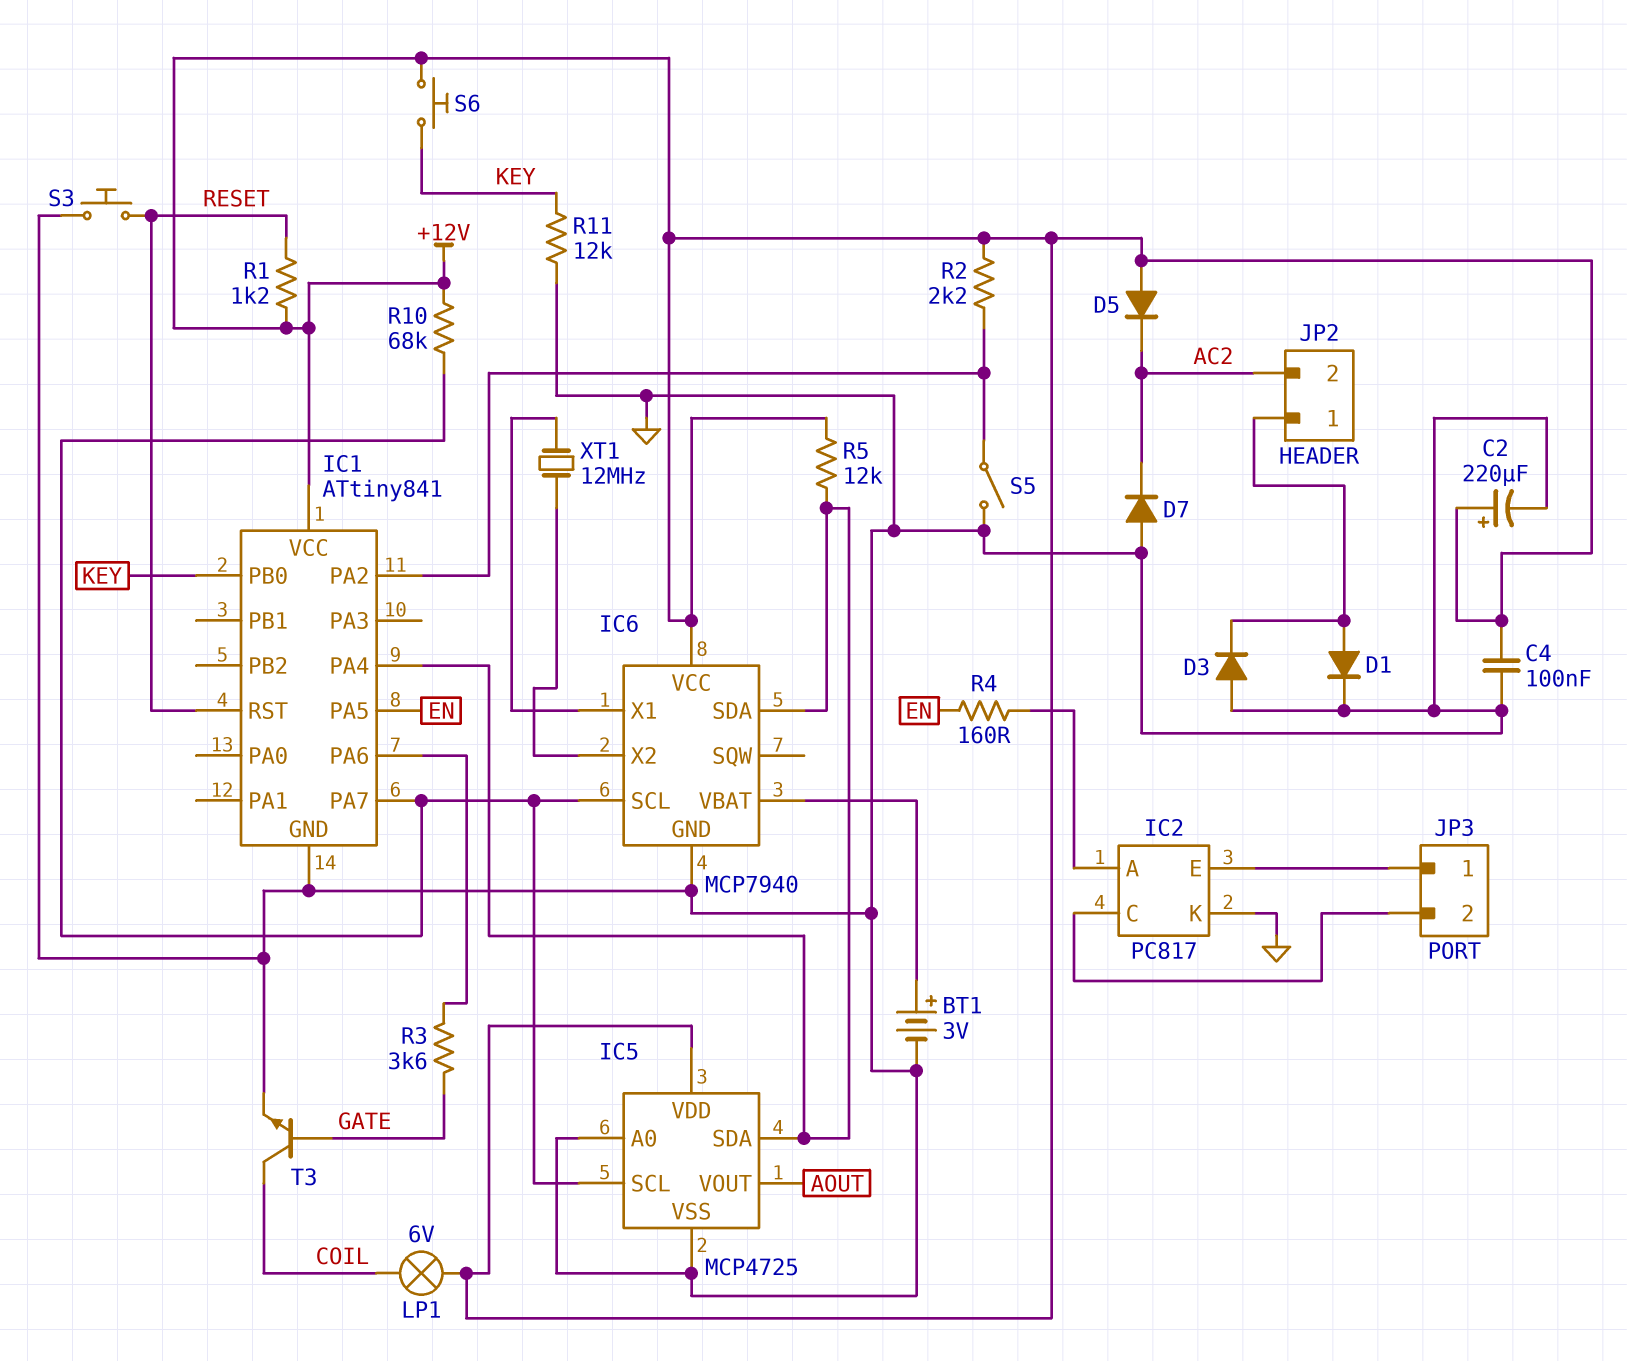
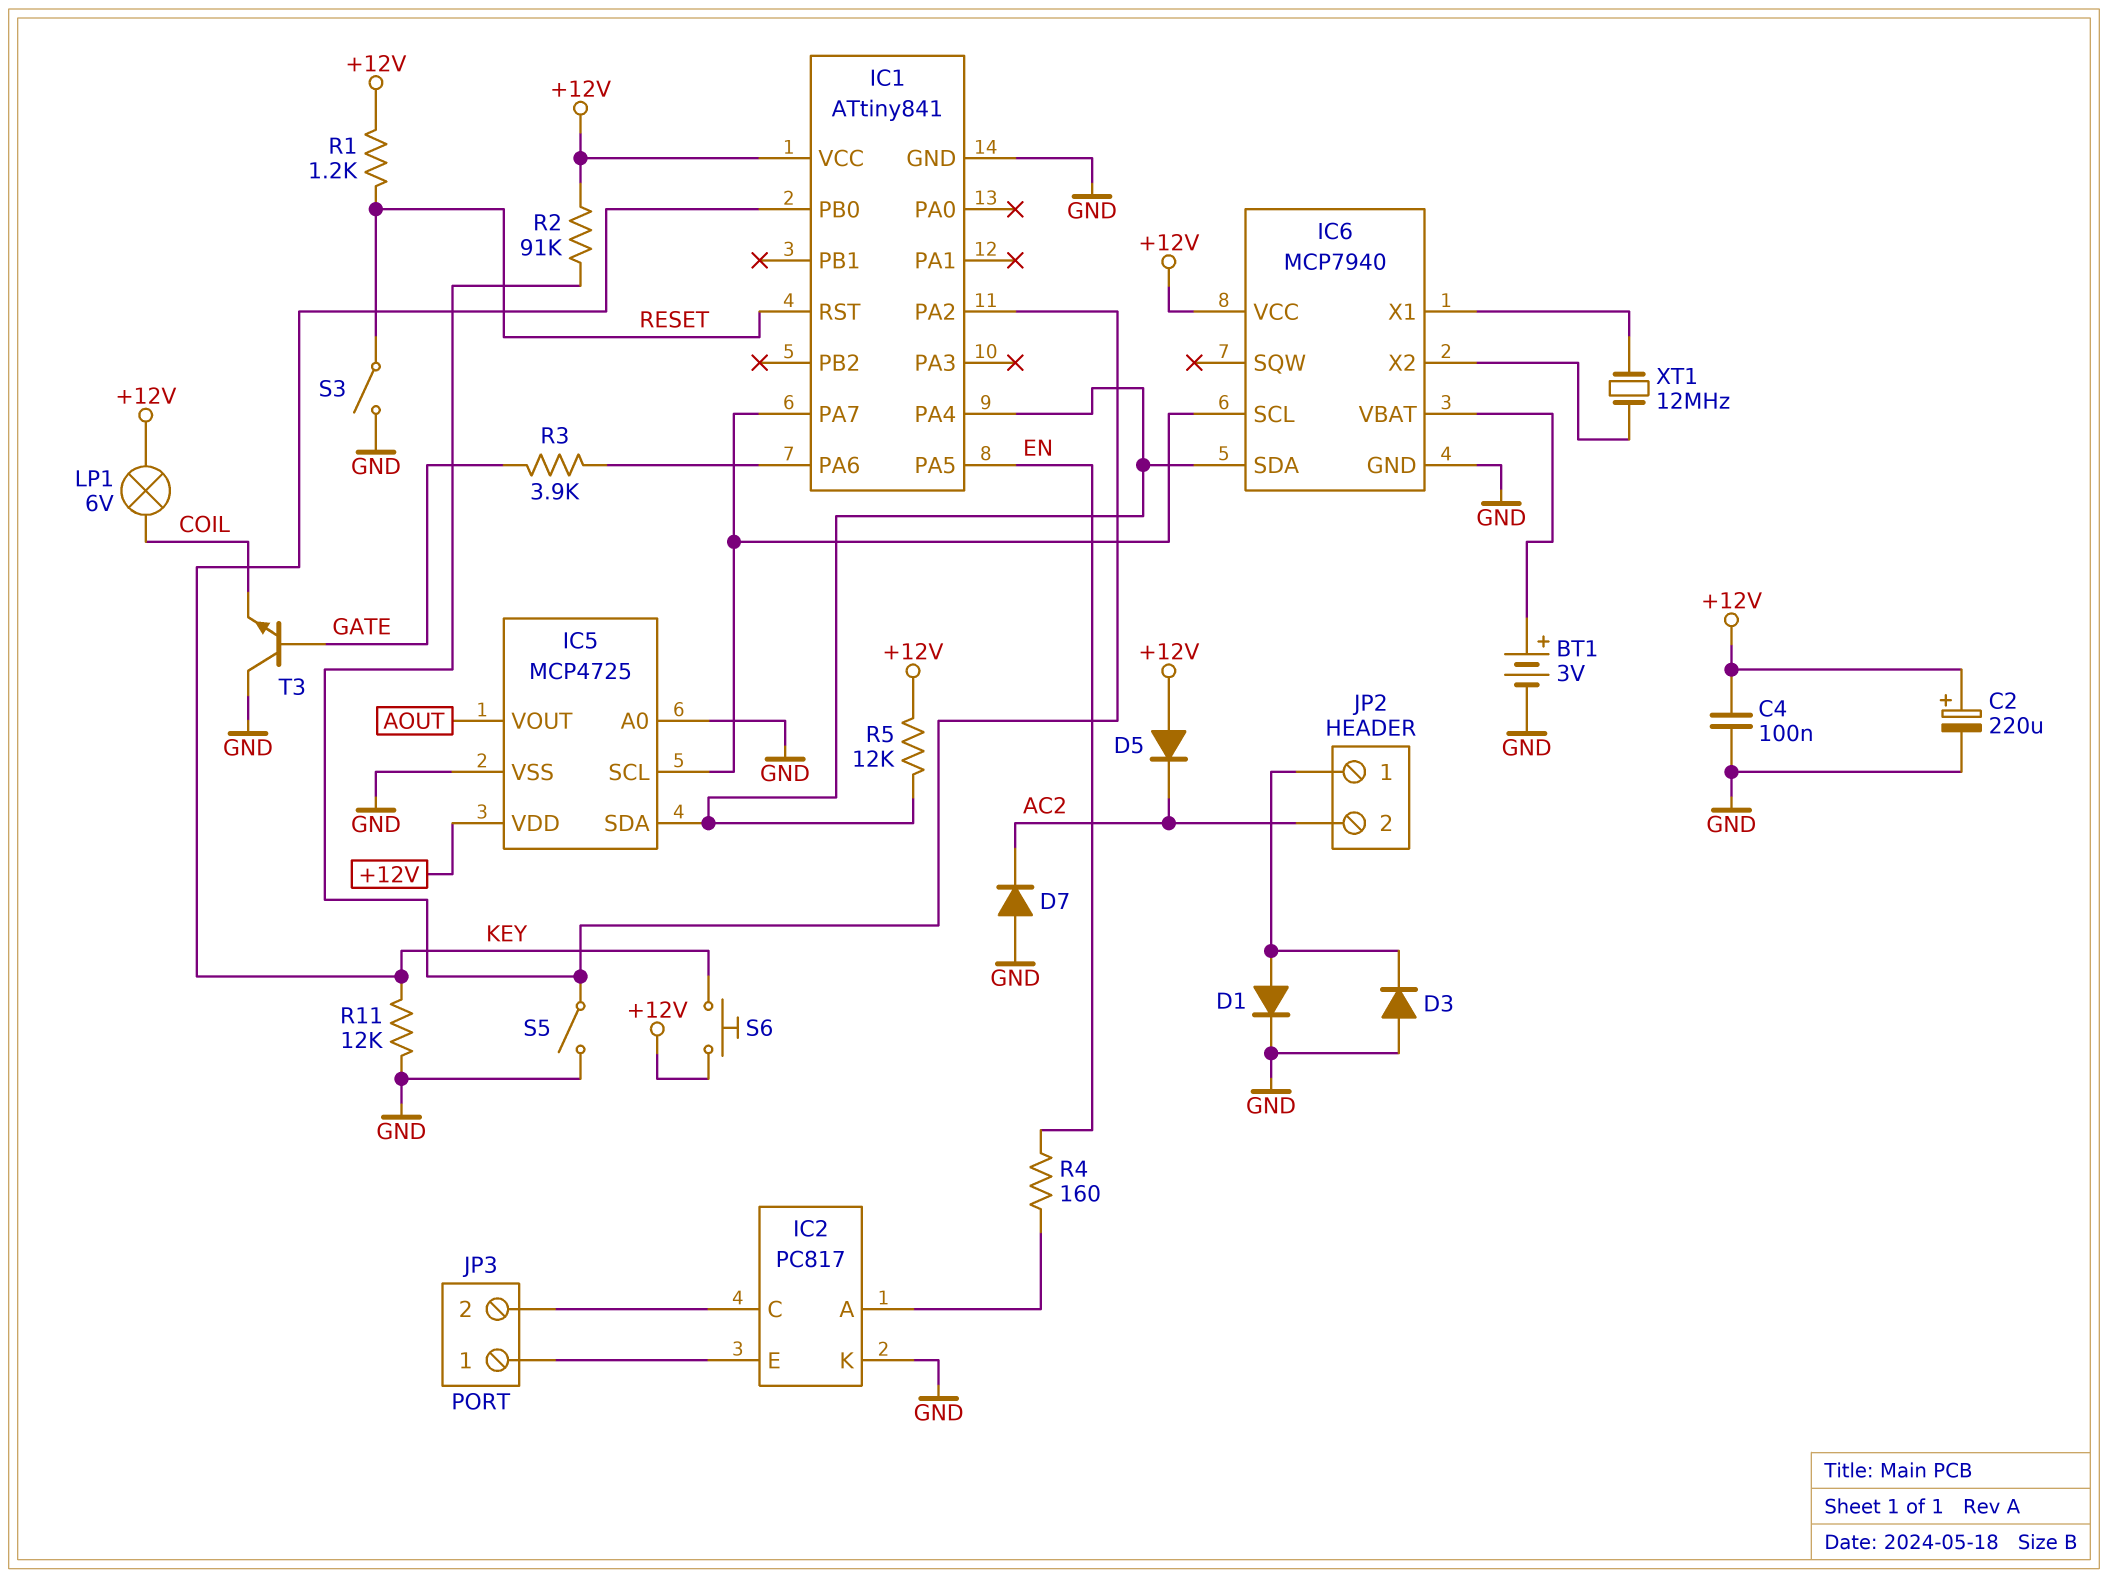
R2: 2.2k (+12V, IC1/PA2) -> 91k (+12V, IC1/PA2)
R3: 3.6k (GATE, IC1/PA6) -> 3.9k (GATE, IC1/PA6)
R10: 68k (+12V, IC1/PA7) -> none
S3: button (GND, RESET) -> switch (GND, RESET)
T3: NPN (B GATE, C COIL, E GND) -> NPN (B GATE, C GND, E COIL)

